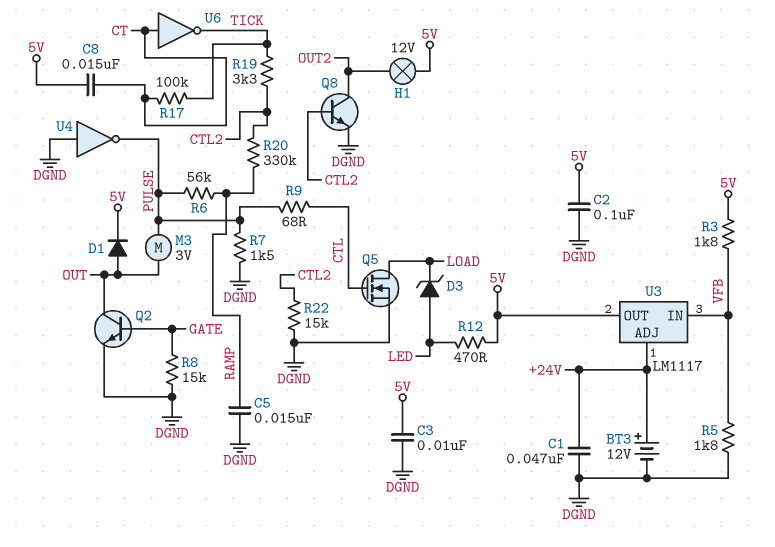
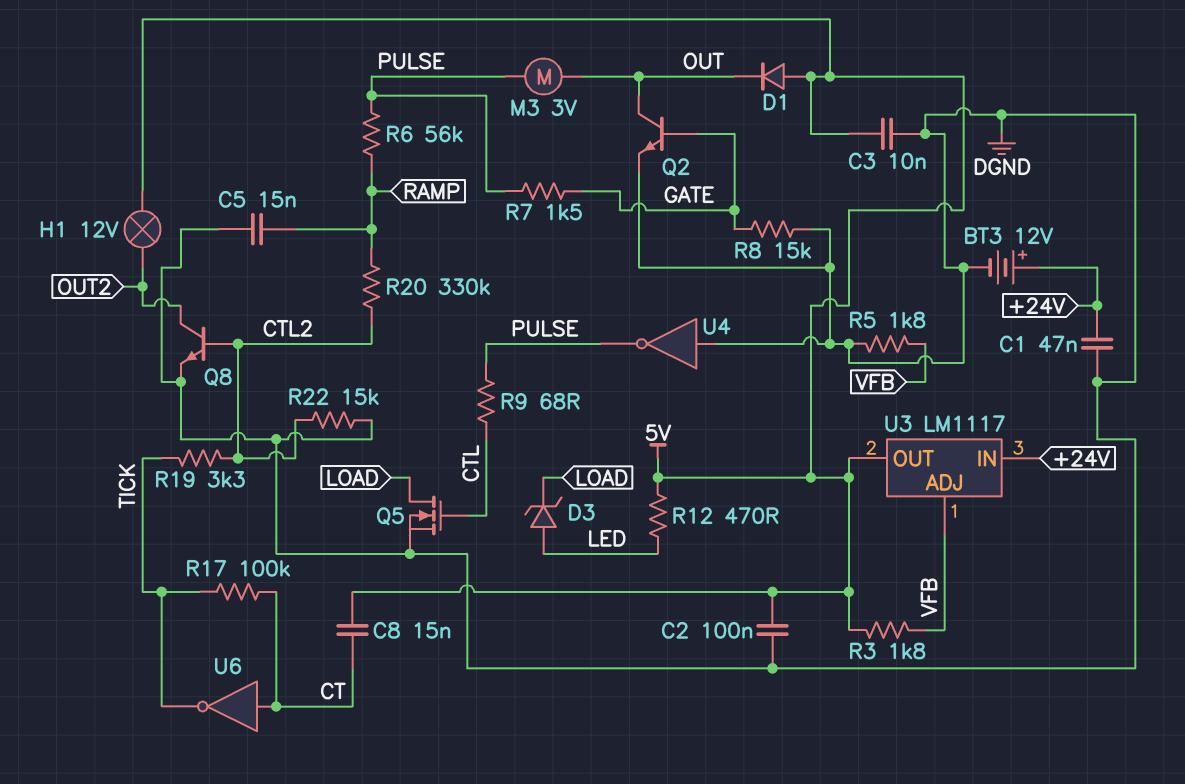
D1: diode (A OUT, K 5V) -> diode (A 5V, K OUT)
R7: 1.5k (DGND, PULSE) -> 1.5k (GATE, PULSE)
U3 pin ADJ: +24V -> VFB
U3 pin IN: VFB -> +24V

